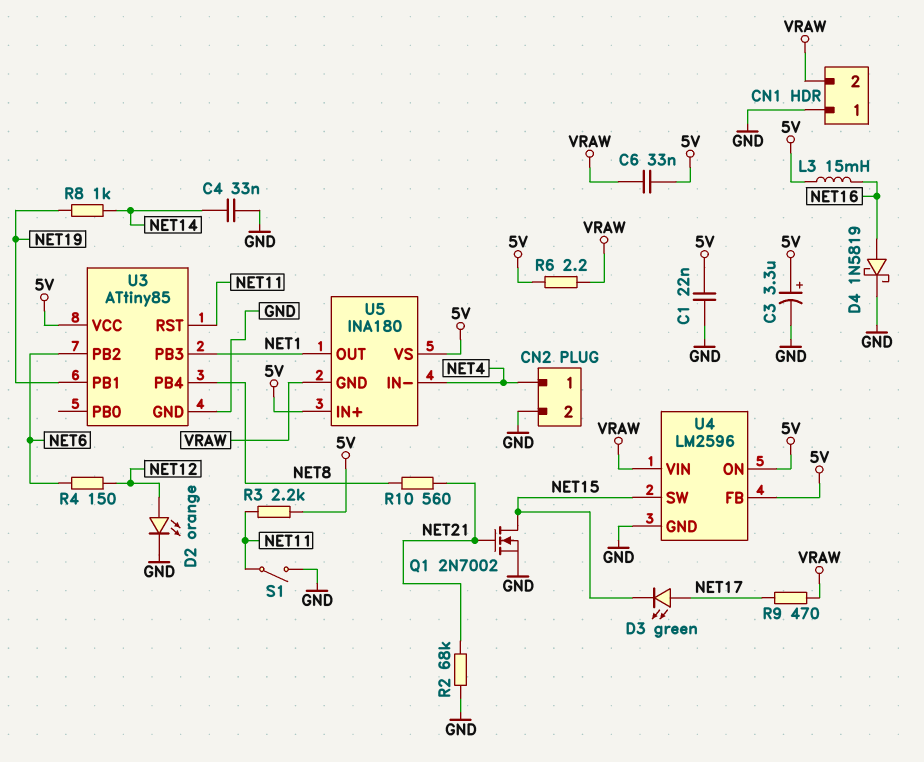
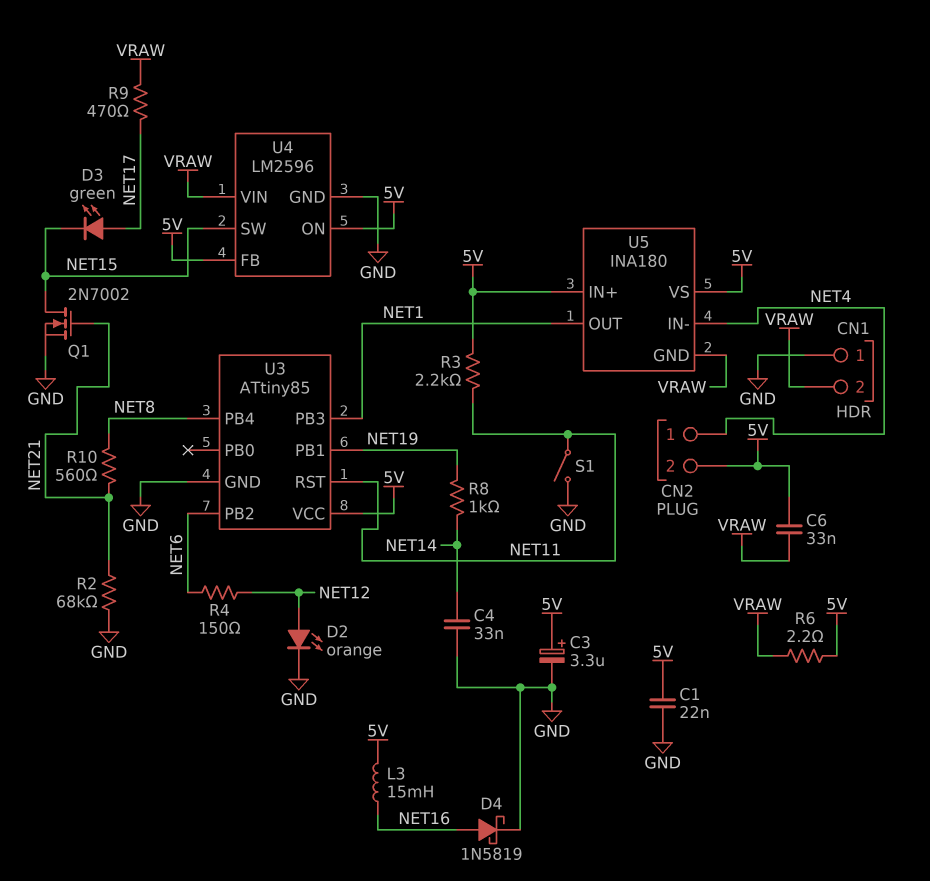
CN2 pin 2: GND -> 5V

